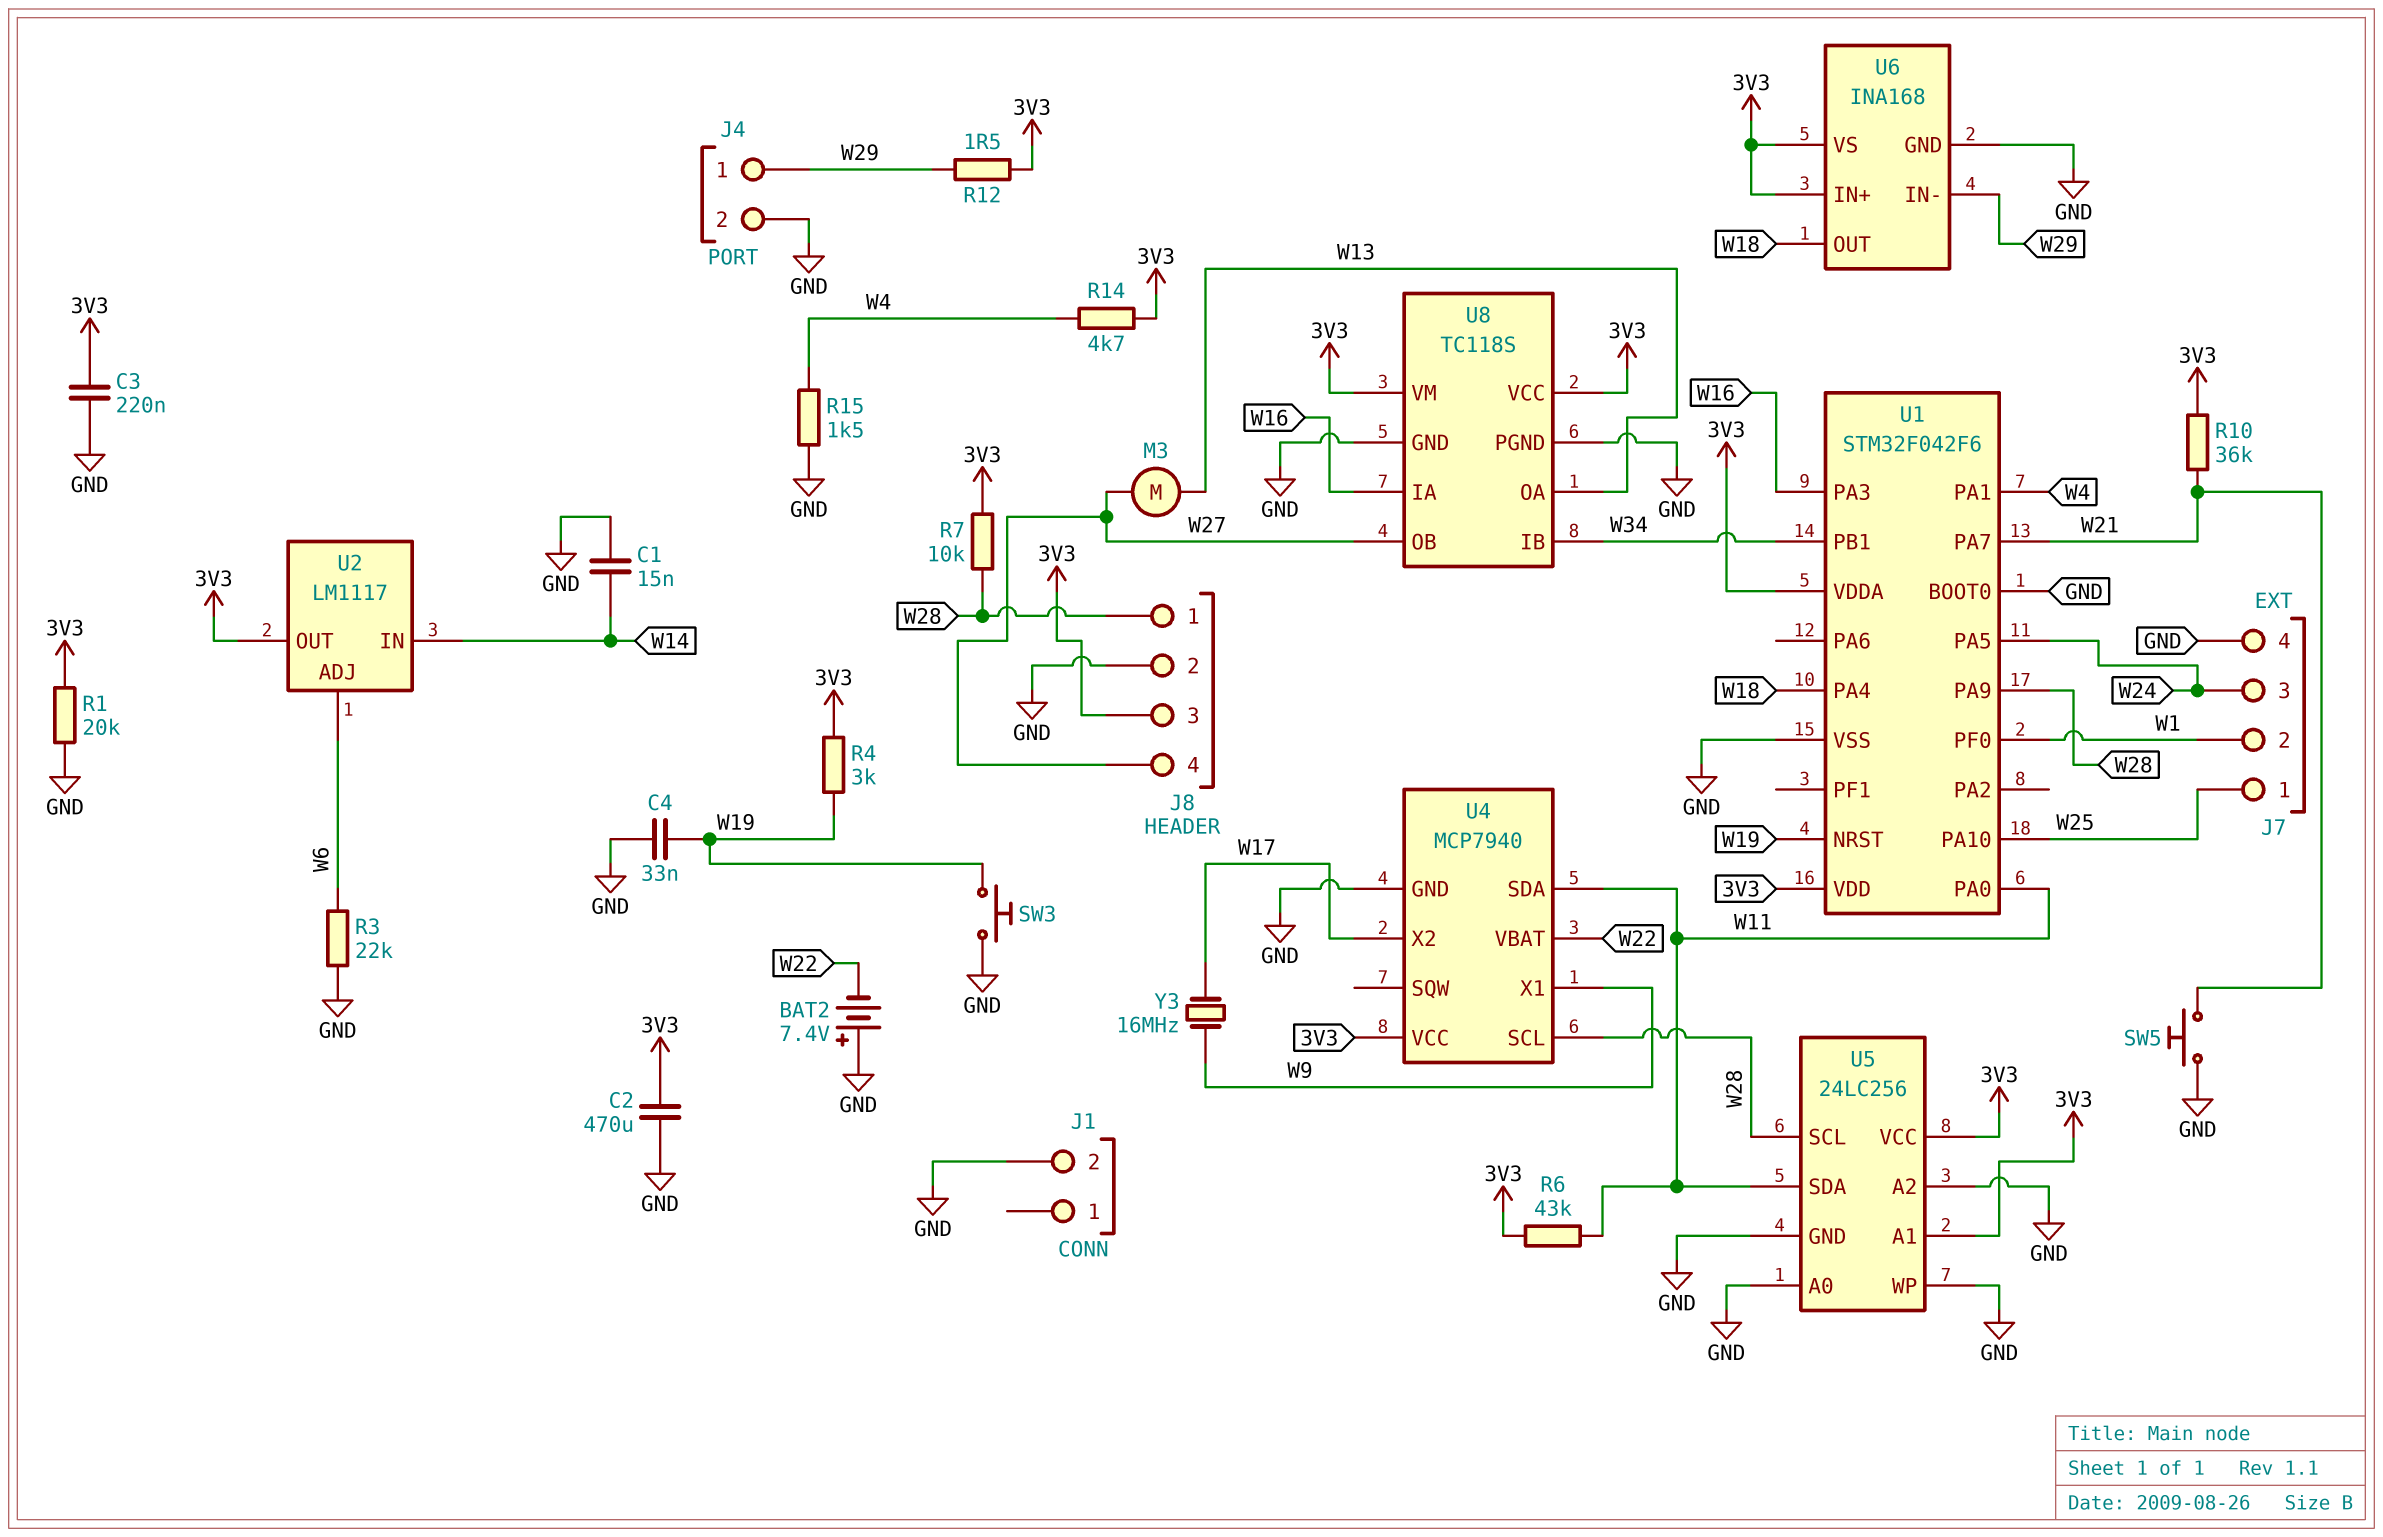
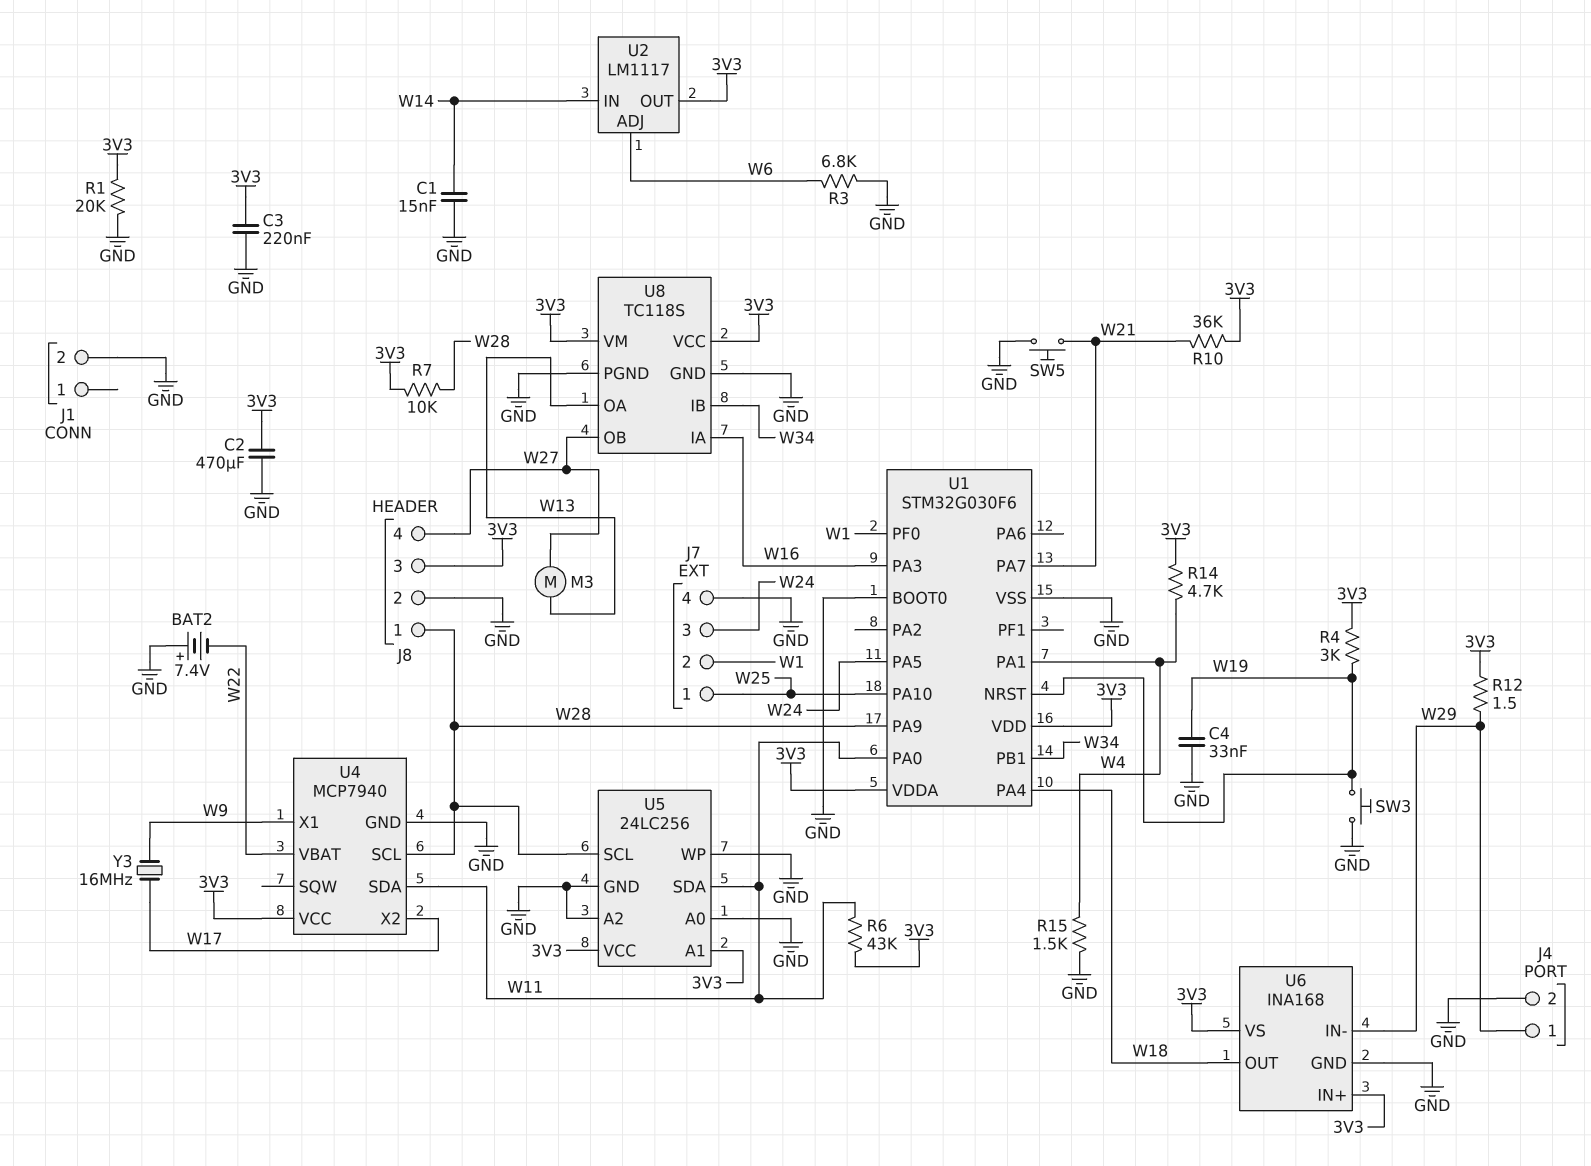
R3: 22k (GND, W6) -> 6.8k (GND, W6)
U1: STM32F042F6 -> STM32G030F6

